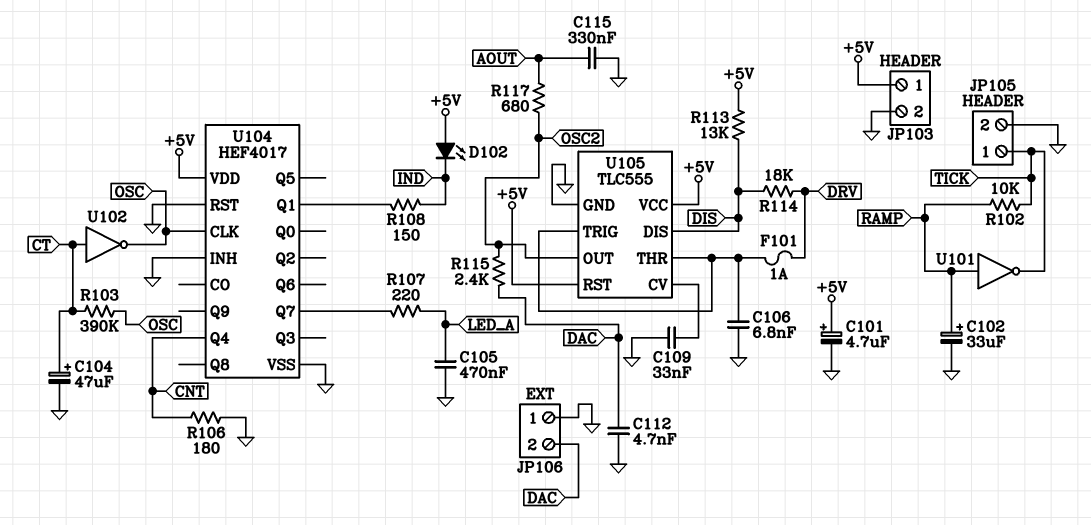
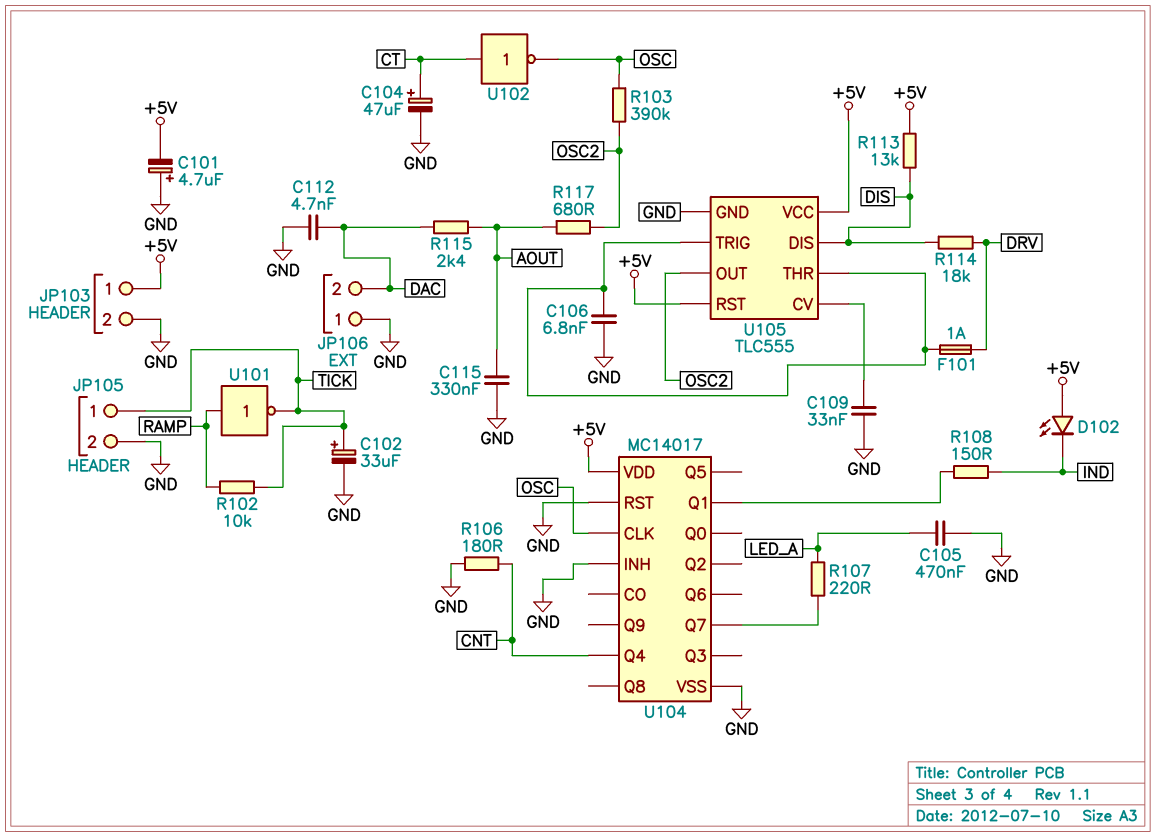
C101: 4.7uF (plus +5V, minus GND) -> 4.7uF (plus GND, minus +5V)
C102: 33uF (plus RAMP, minus GND) -> 33uF (plus TICK, minus GND)
R103: 390k (CT, OSC) -> 390k (OSC, OSC2)
R115: 2.4k (DAC, OSC2) -> 2.4k (AOUT, DAC)
U104: HEF4017 -> MC14017

